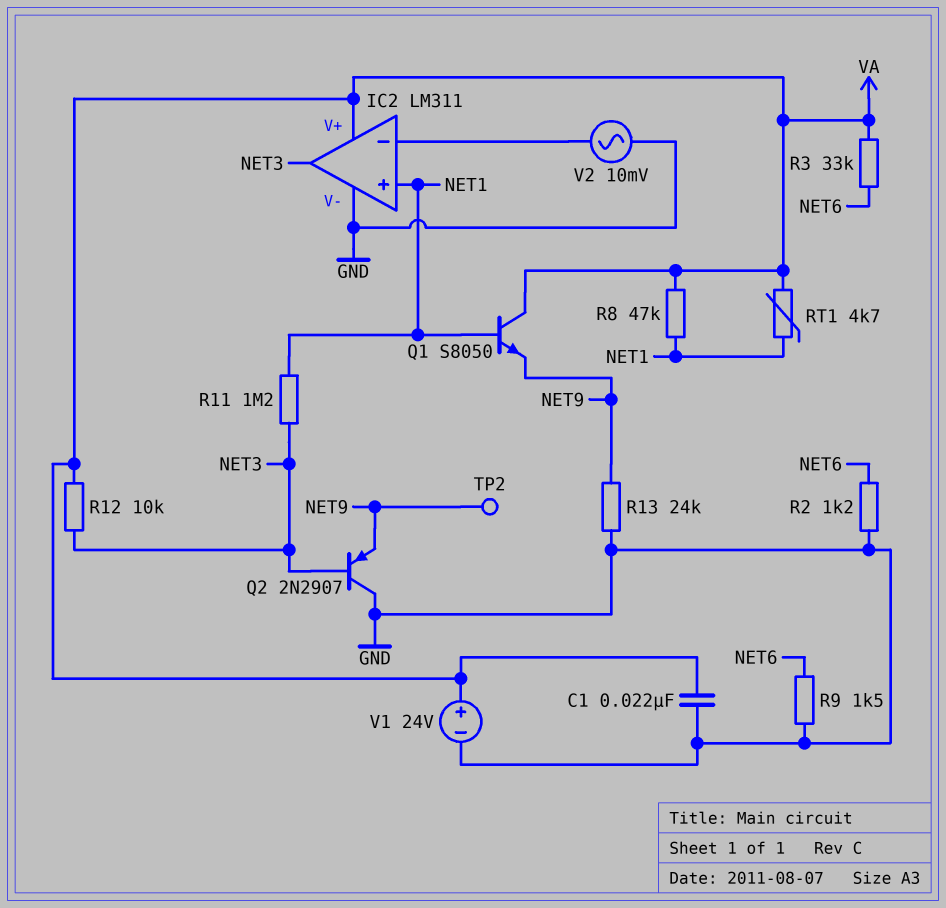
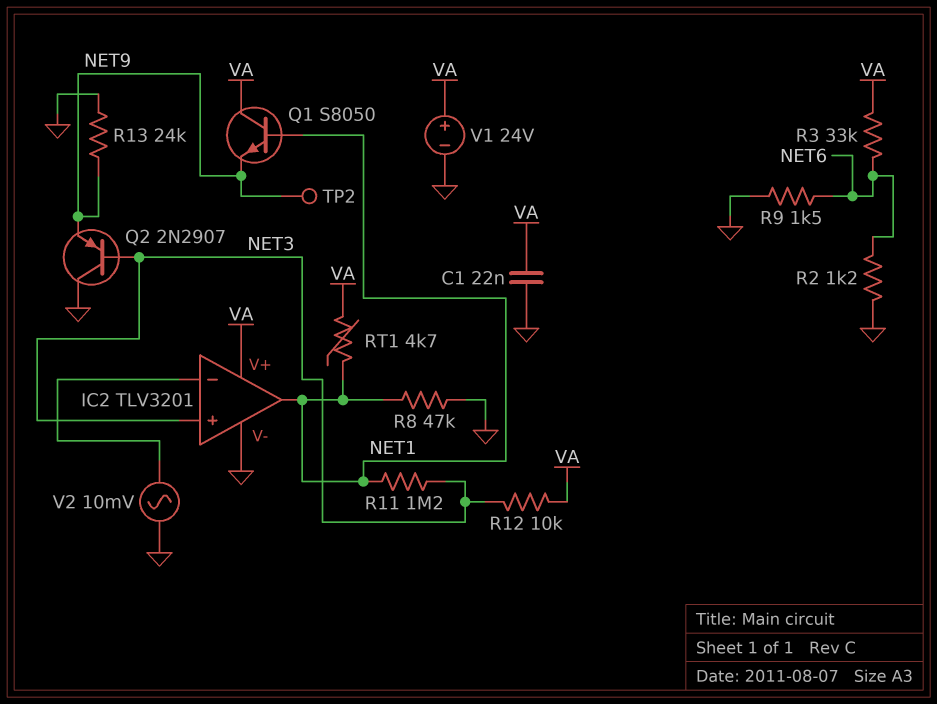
IC2: LM311 -> TLV3201
IC2 pin in+: NET1 -> NET3
IC2 pin out: NET3 -> NET1
R8: 47k (NET1, VA) -> 47k (GND, NET1)

